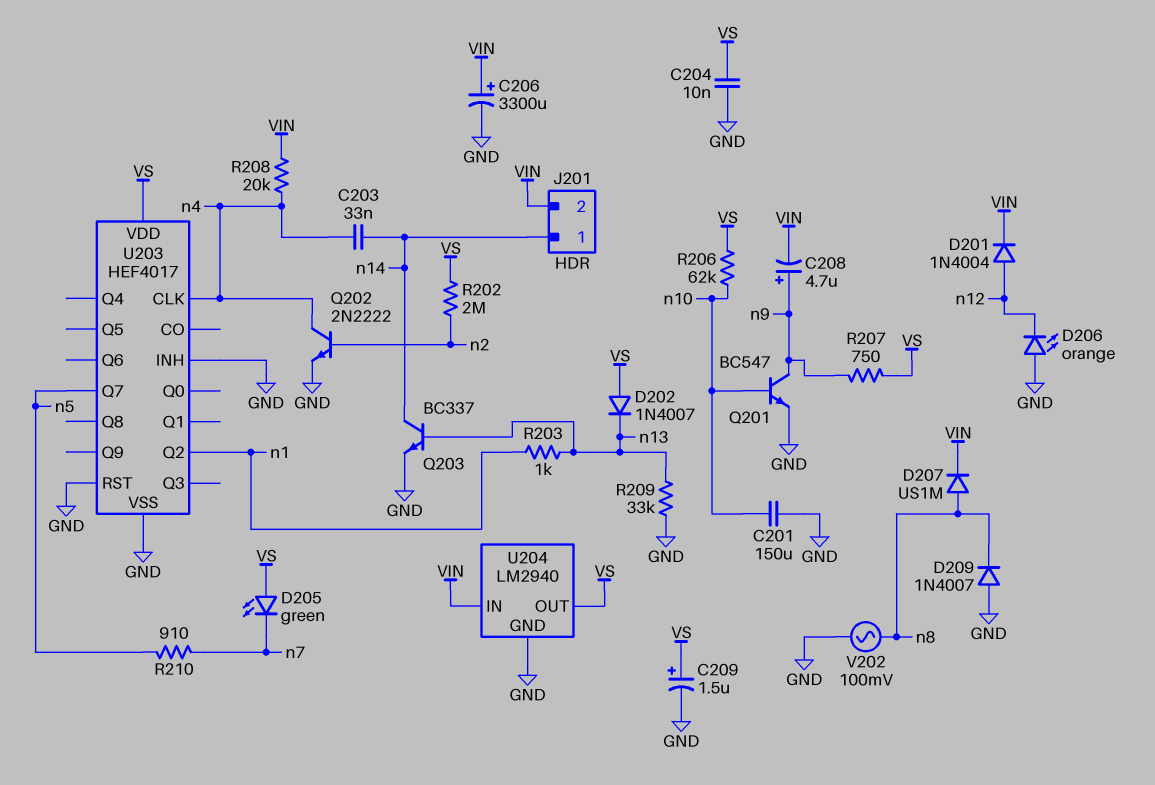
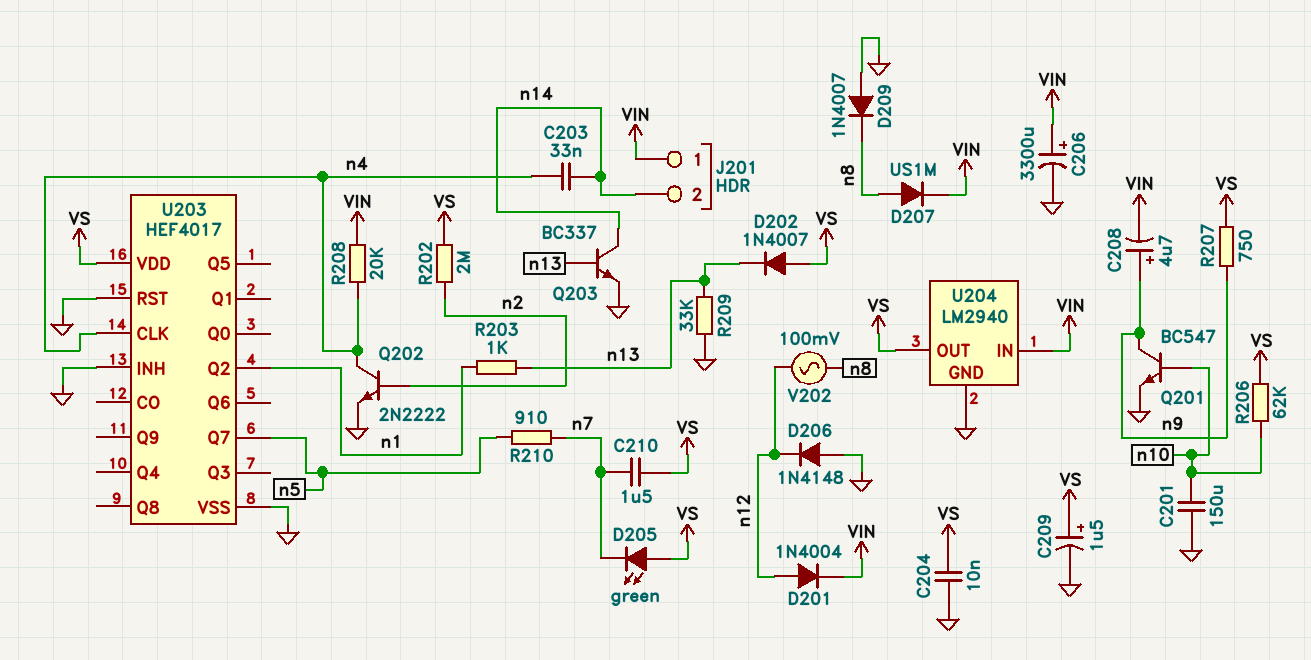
C210: none -> 1.5uF (VS, n7)
D206: LED orange (A GND, K n12) -> diode 1N4148 (A GND, K n12)
J201 pin 1: n14 -> VIN
J201 pin 2: VIN -> n14
V202: AC 100mV (GND, n8) -> AC 100mV (n8, n12)

